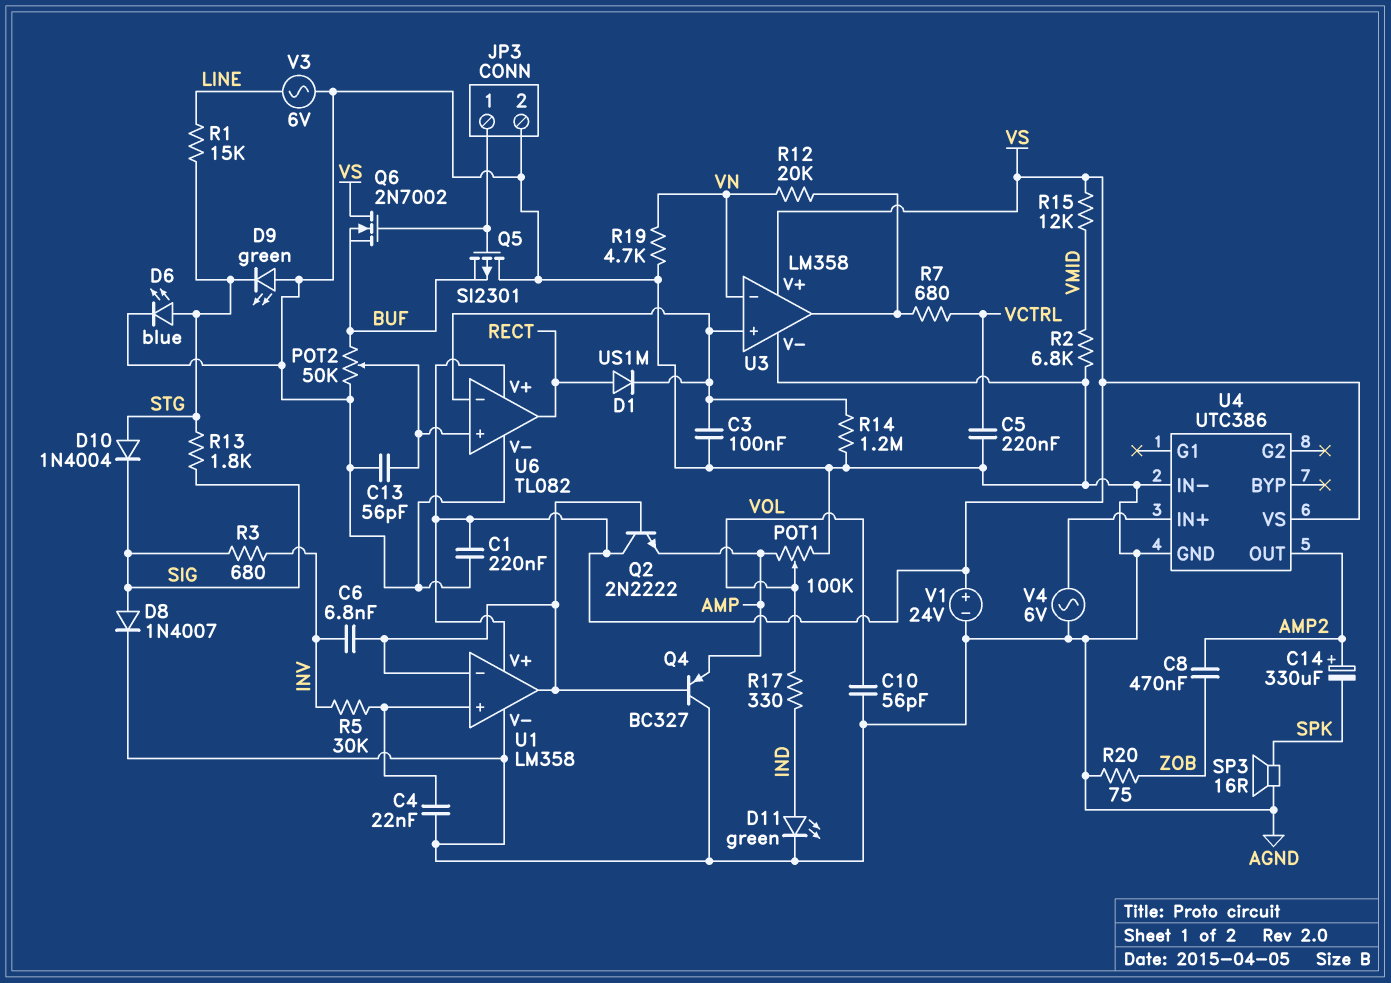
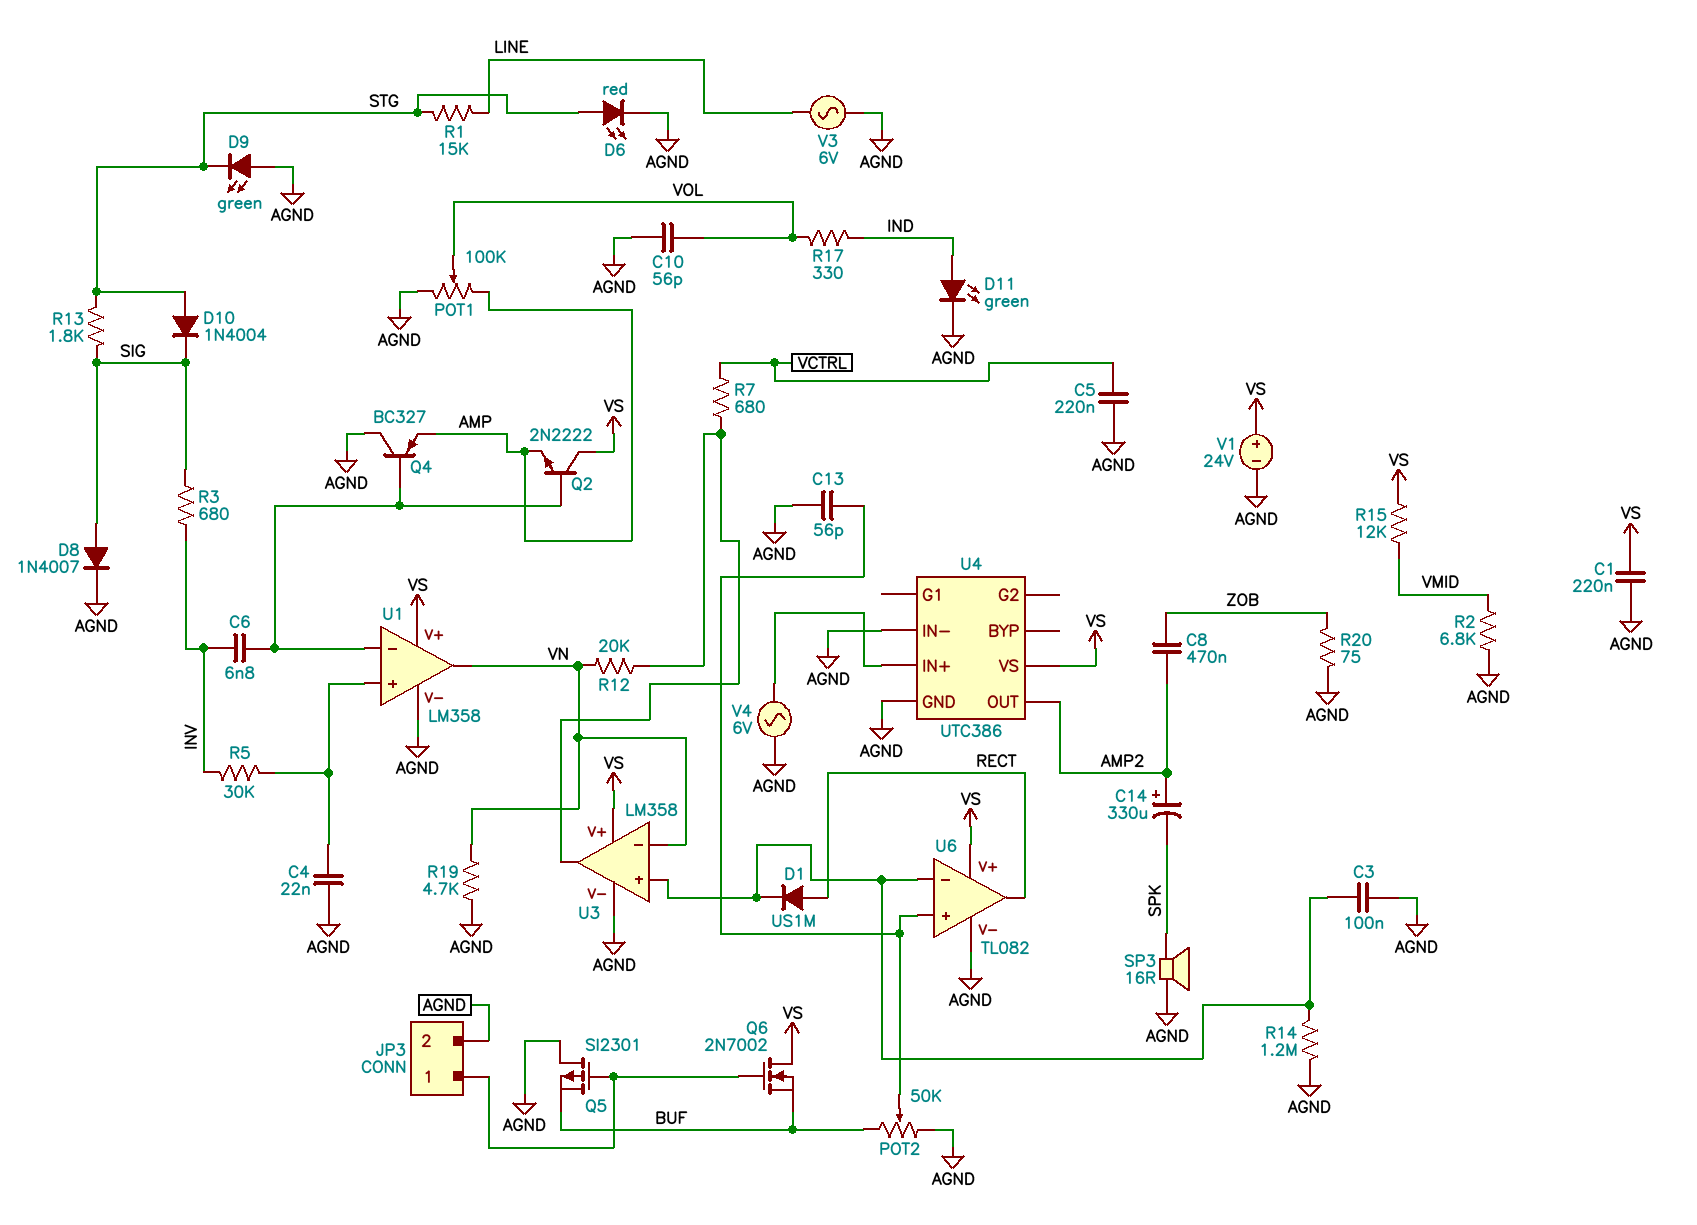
D6: LED blue (A STG, K AGND) -> LED red (A STG, K AGND)
U1 pin out: U1/in- -> VN

